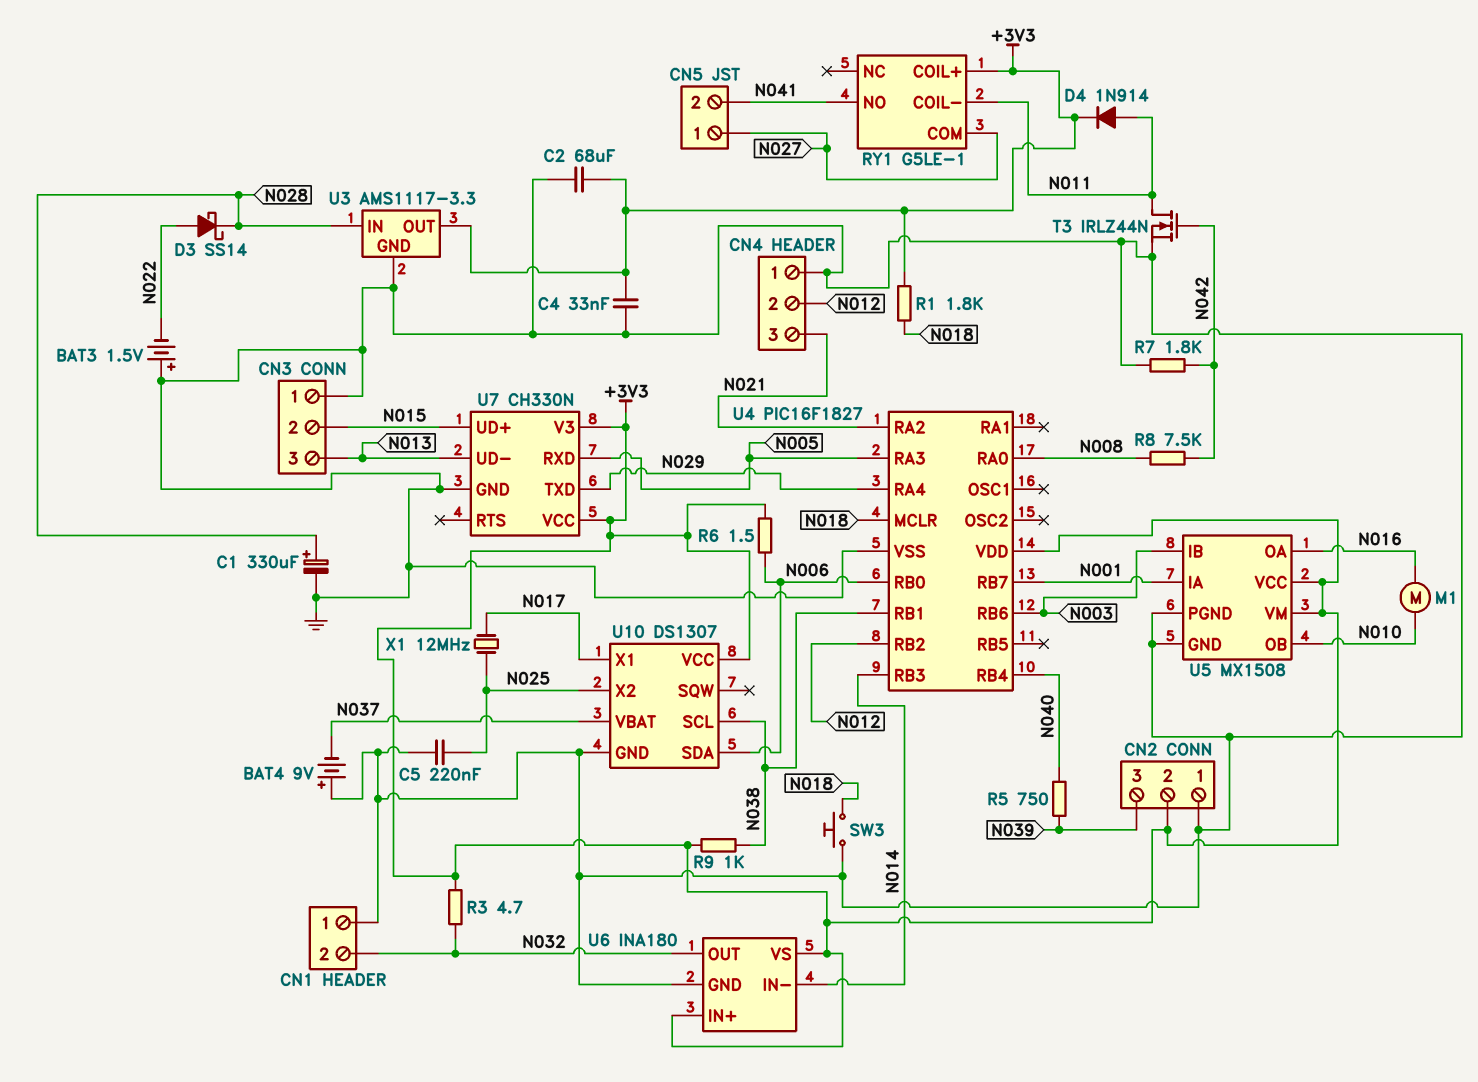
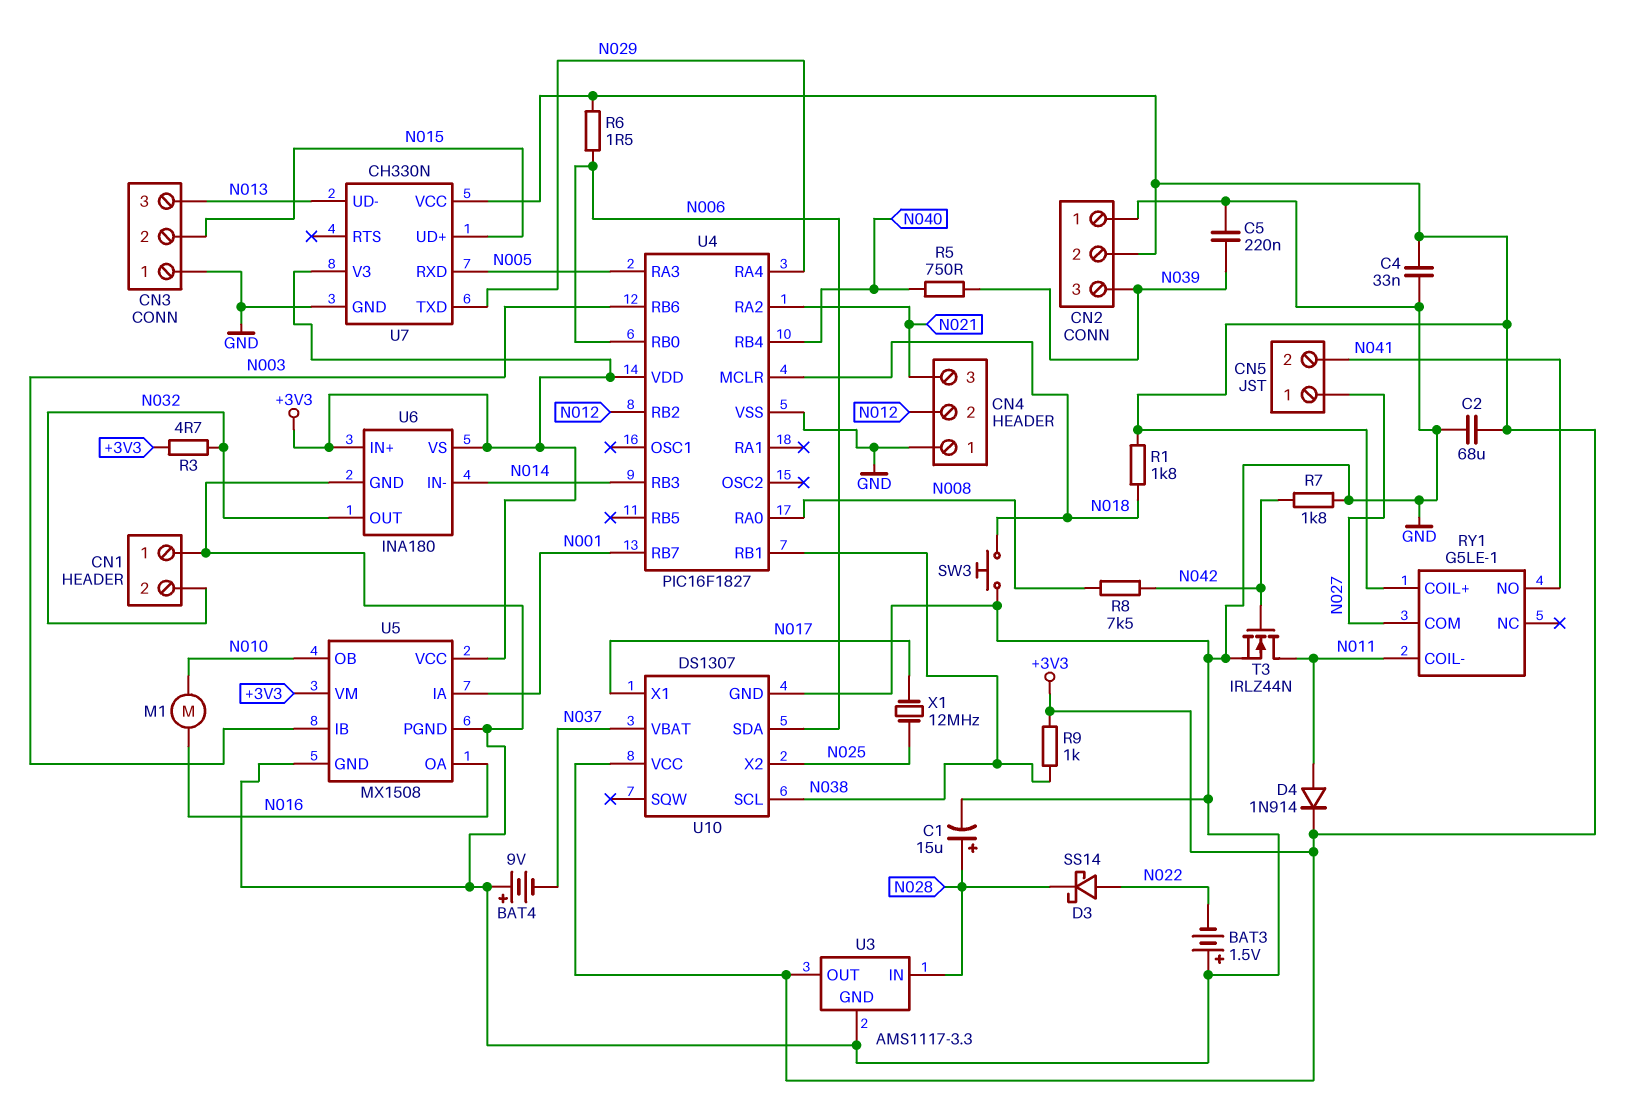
C1: 330uF (plus N028, minus GND) -> 15uF (plus N028, minus GND)
C5: 220nF (GND, N025) -> 220nF (GND, N039)

